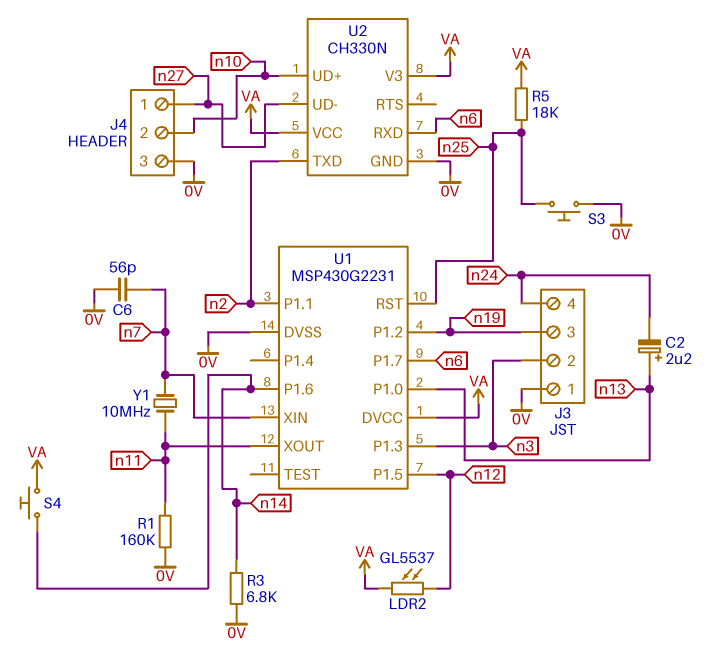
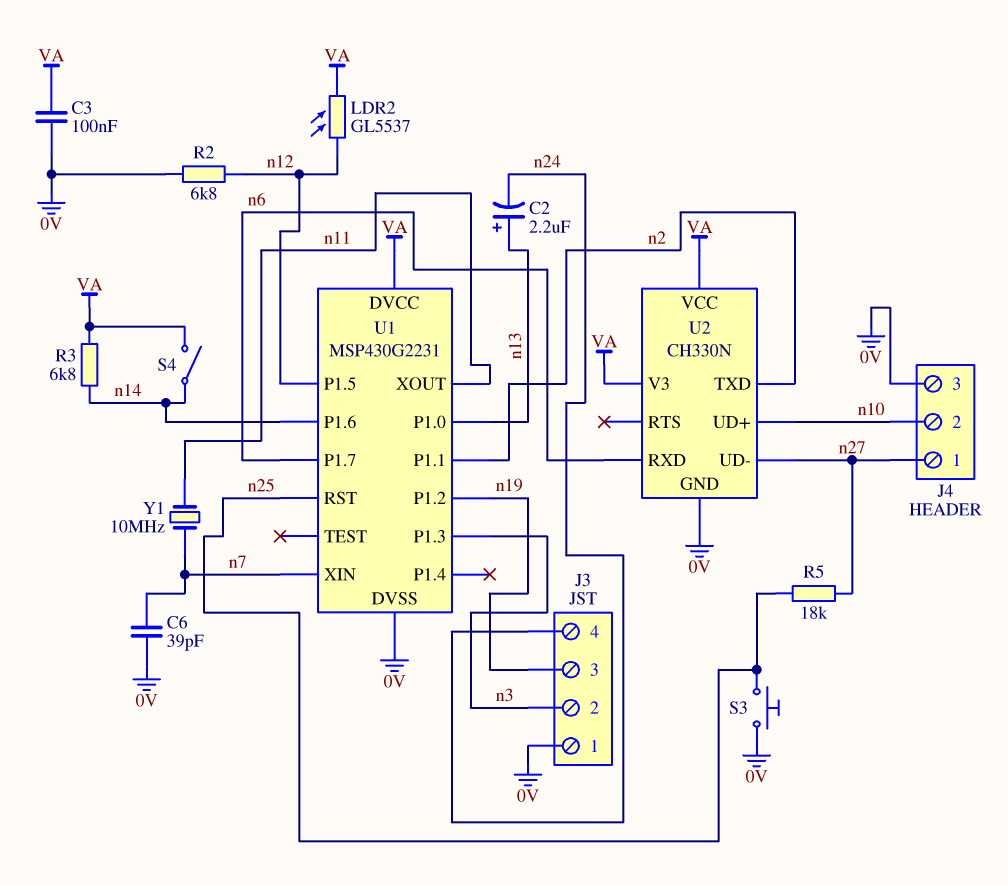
C3: none -> 100nF (0V, VA)
C6: 56pF (0V, n7) -> 39pF (0V, n7)
R1: 160k (0V, n11) -> none
R2: none -> 6.8k (0V, n12)
R3: 6.8k (0V, n14) -> 6.8k (VA, n14)
R5: 18k (VA, n25) -> 18k (n25, n27)
S4: button (VA, n14) -> switch (VA, n14)

